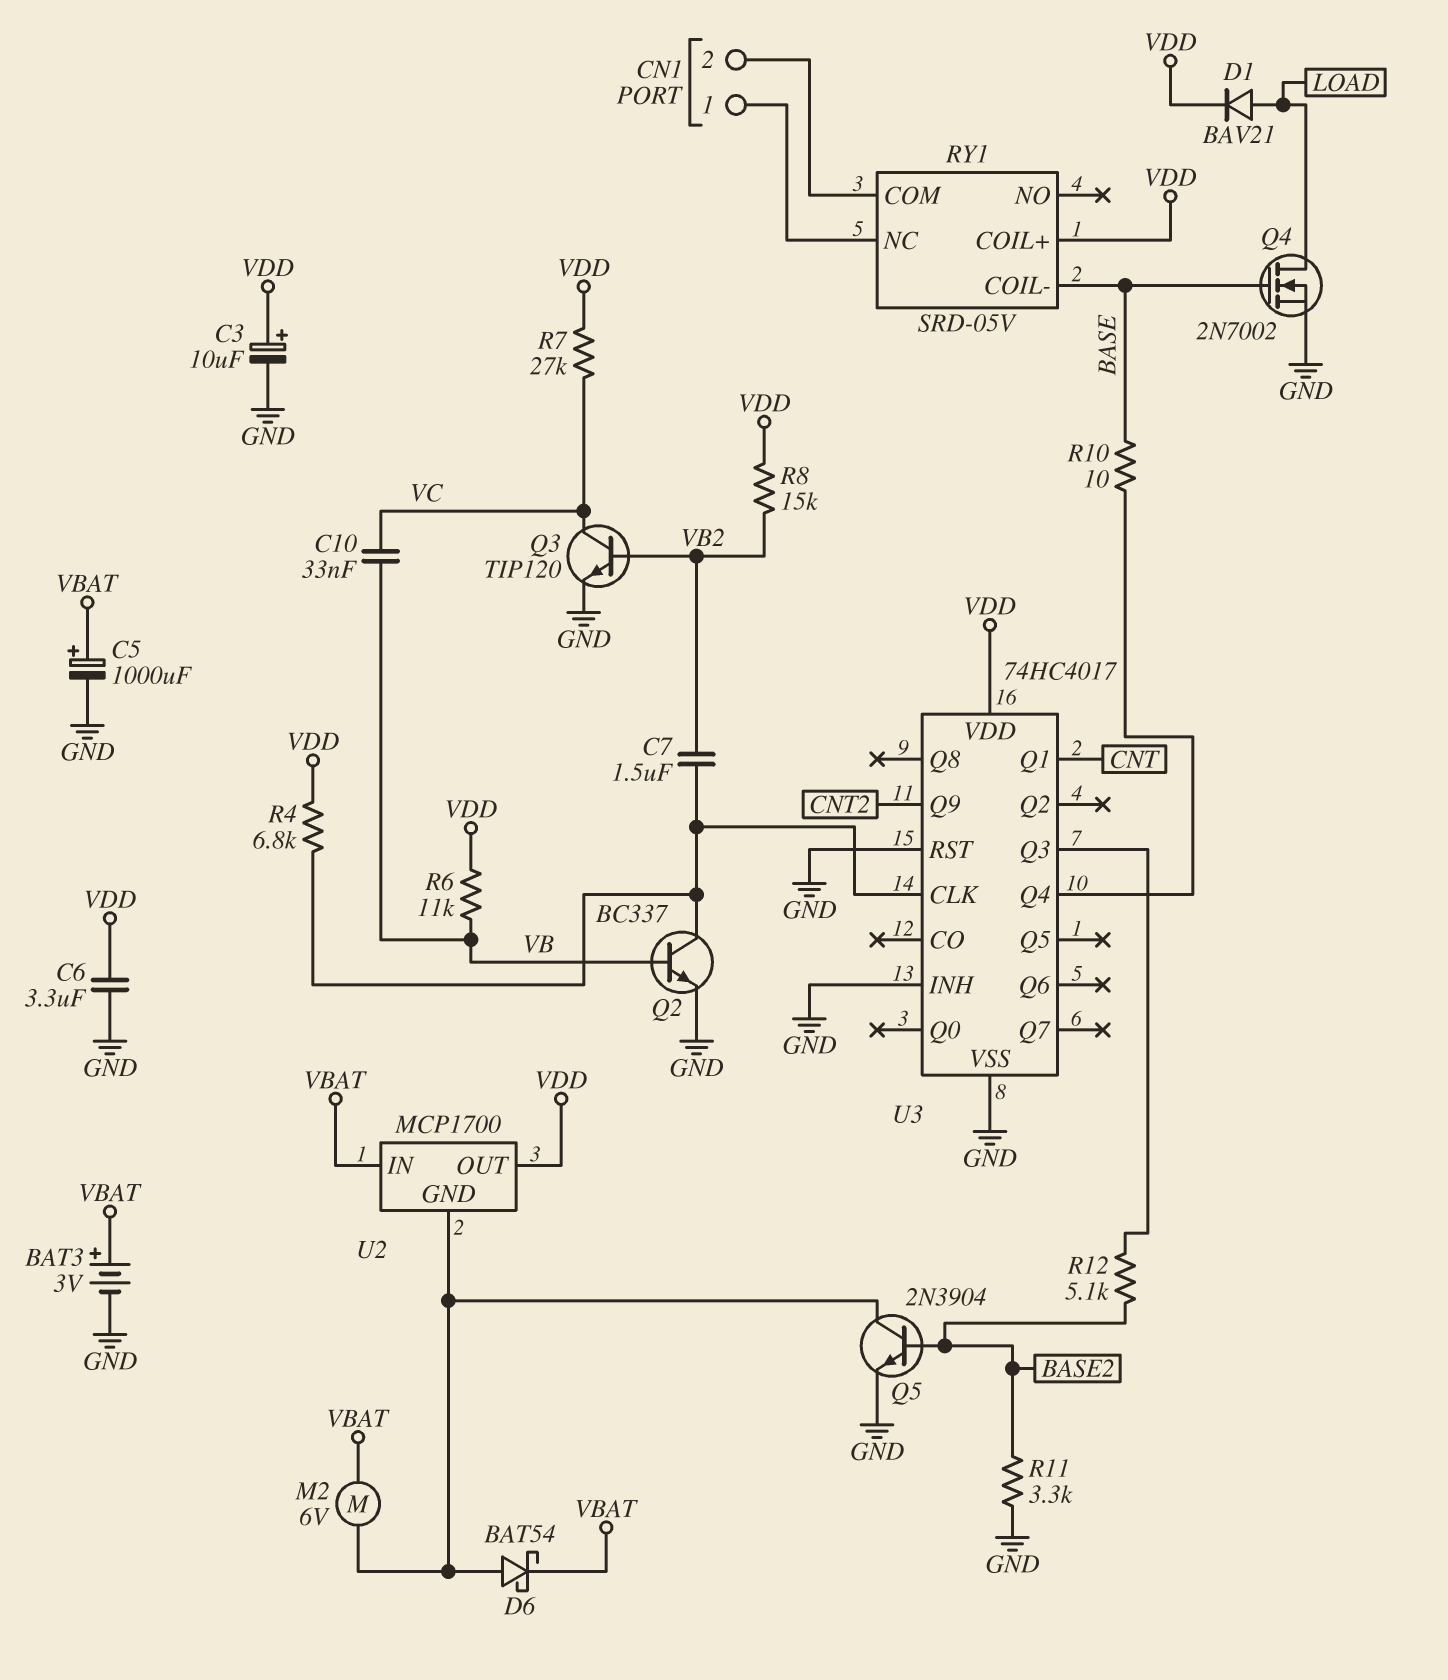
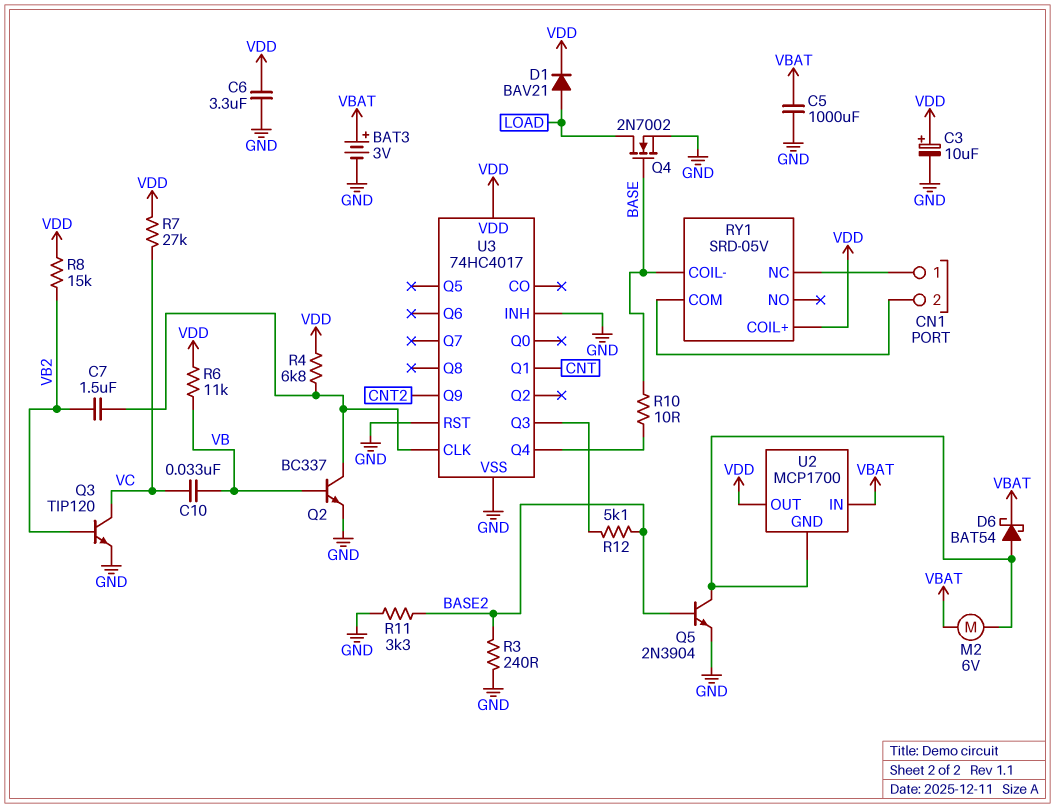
C5: 1000uF (plus VBAT, minus GND) -> 1000uF (GND, VBAT)
R3: none -> 240 (BASE2, GND)

